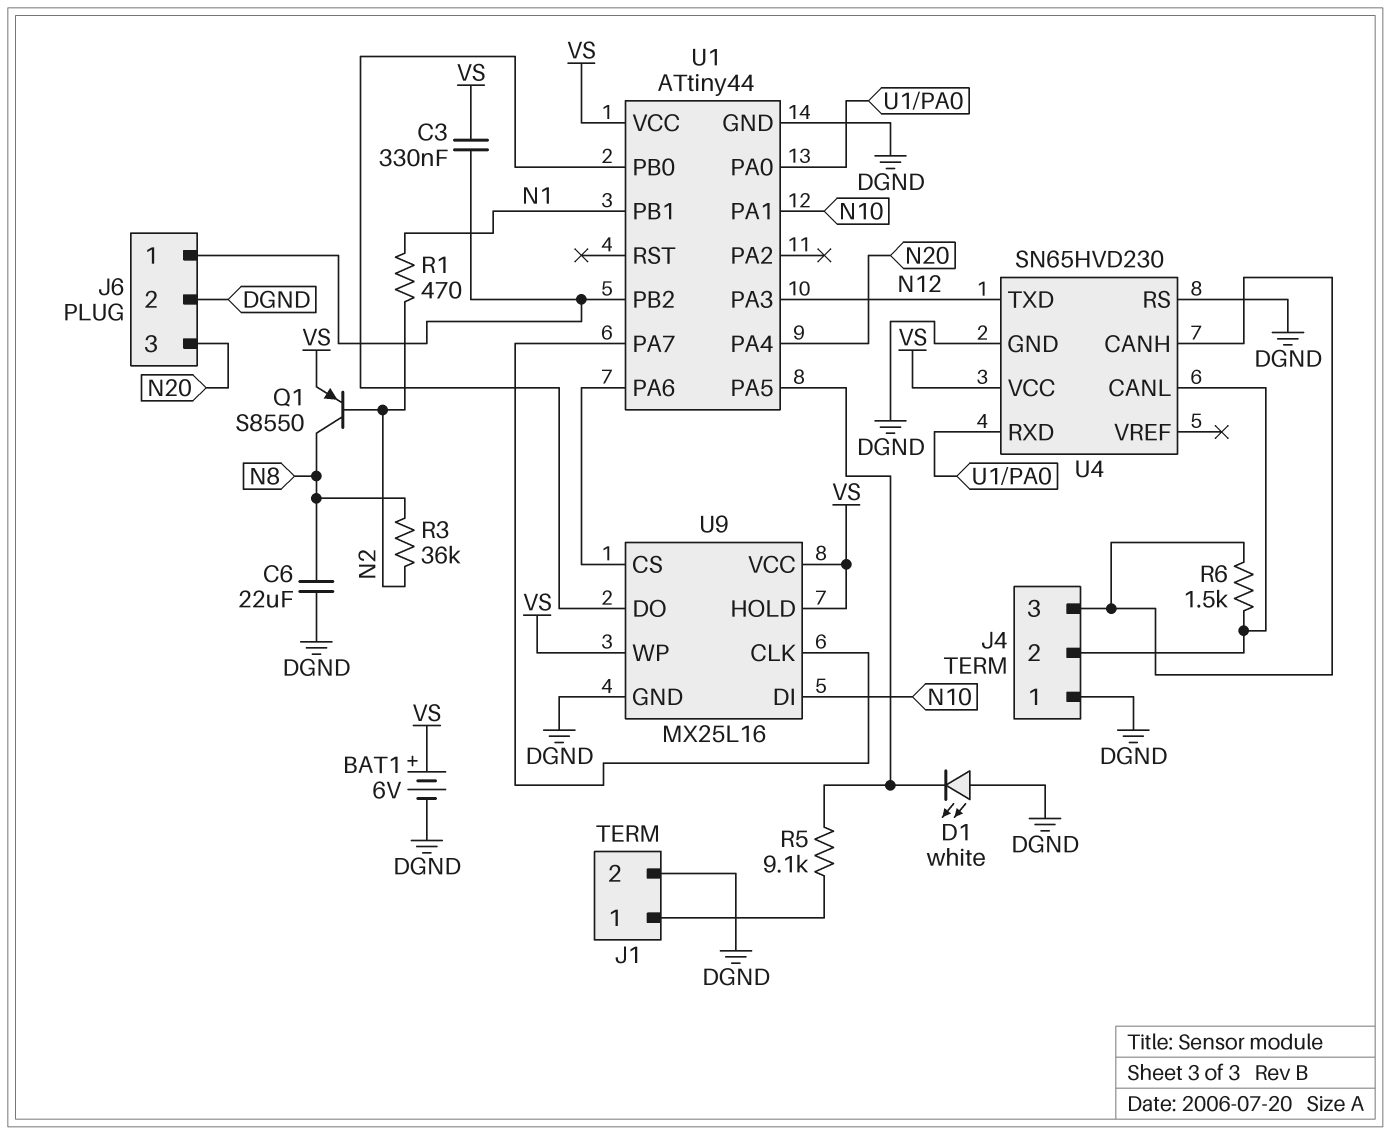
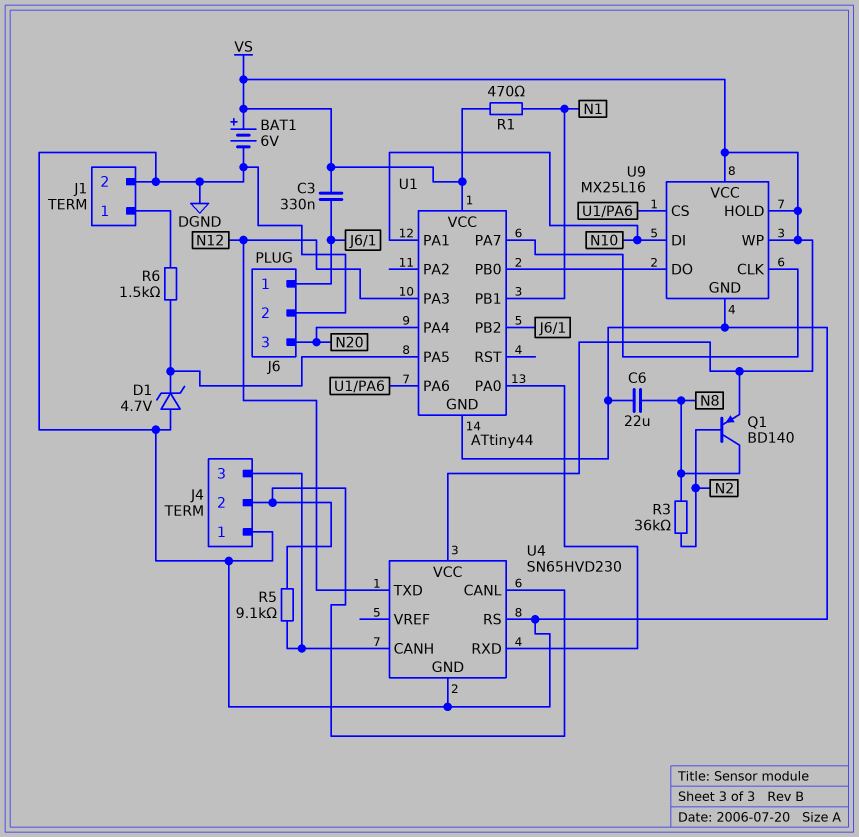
D1: LED white (A DGND, K U1/PA5) -> zener 4.7V (A DGND, K U1/PA5)
Q1: PNP S8550 (B N2, C N8, E VS) -> PNP BD140 (B N2, C N8, E VS)
R1: 470 (N1, N2) -> 470 (N1, VS)
R5: 9.1k (J1/1, U1/PA5) -> 9.1k (J4/2, J4/3)
R6: 1.5k (J4/2, J4/3) -> 1.5k (J1/1, U1/PA5)

